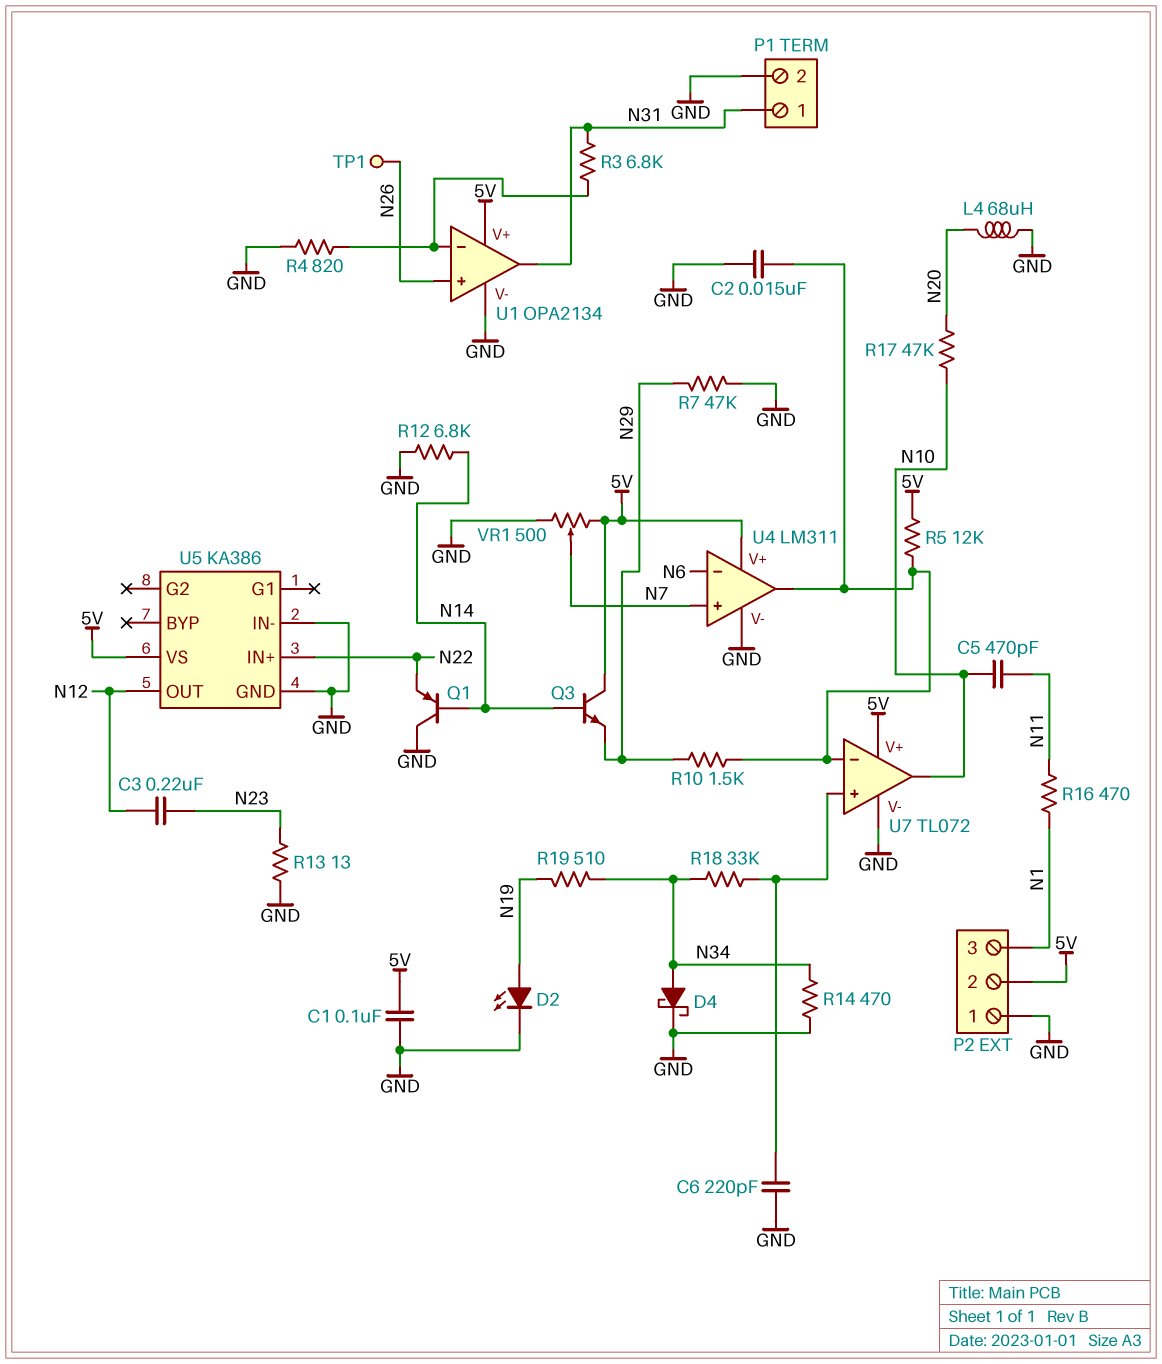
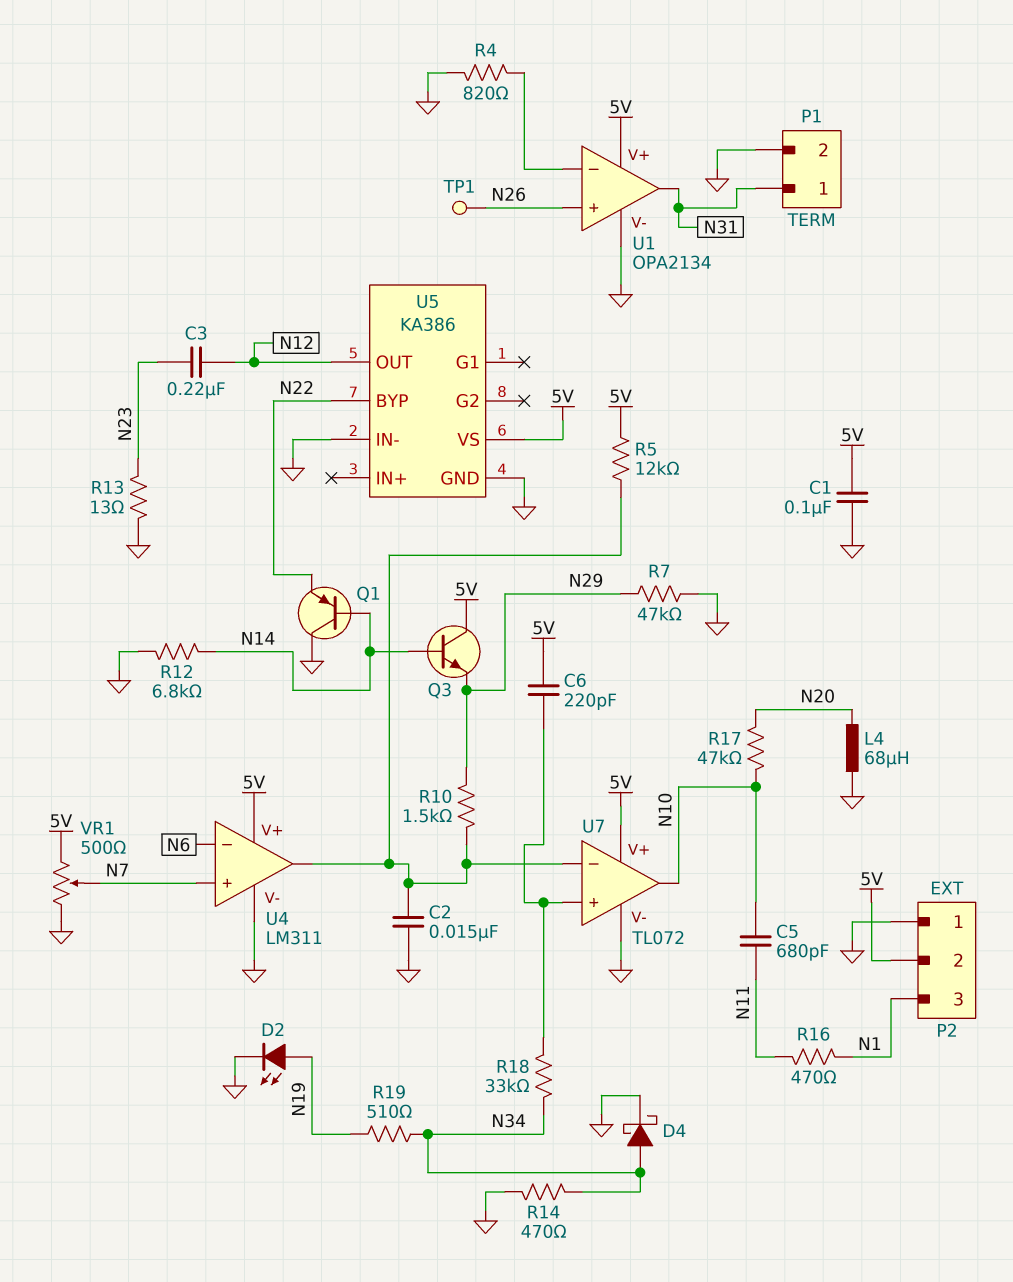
C5: 470pF (N10, N11) -> 680pF (N10, N11)
C6: 220pF (GND, U7/in+) -> 220pF (5V, U7/in+)
R3: 6.8k (N31, U1/in-) -> none
U5 pin BYP: none -> N22
U5 pin IN+: N22 -> none

